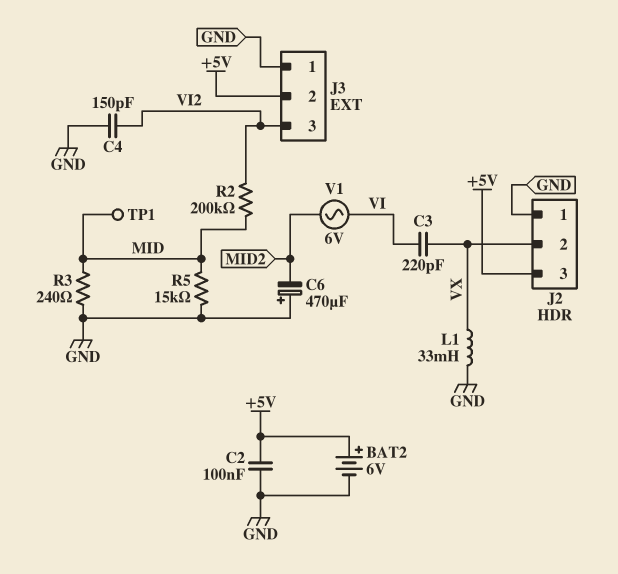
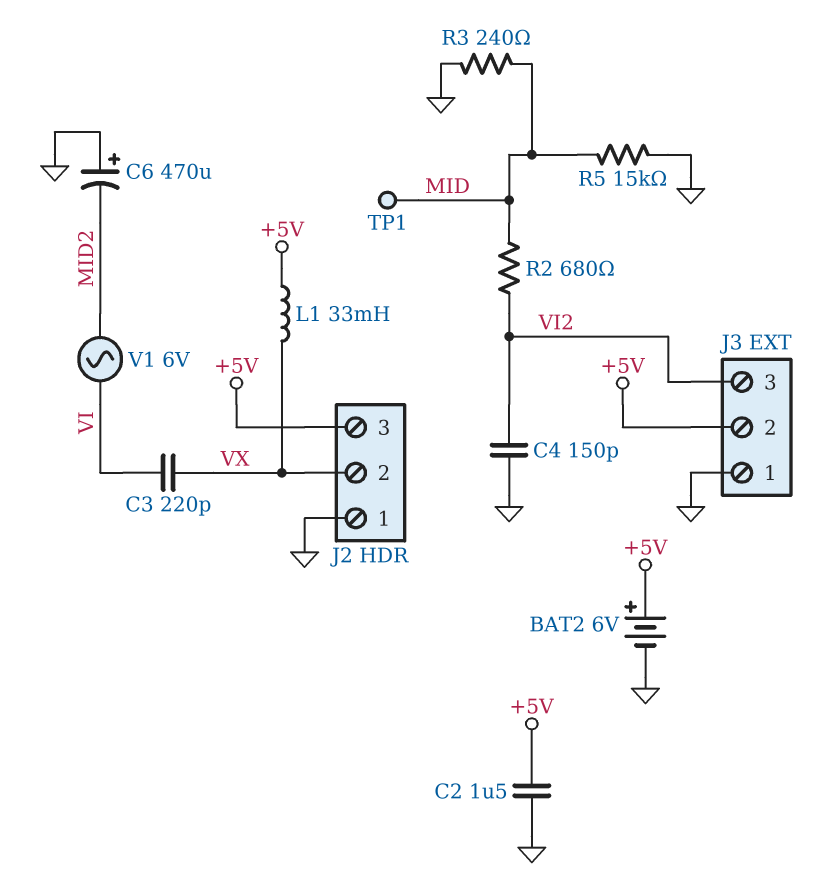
C2: 100nF (+5V, GND) -> 1.5uF (+5V, GND)
L1: 33mH (GND, VX) -> 33mH (+5V, VX)
R2: 200k (MID, VI2) -> 680 (MID, VI2)

